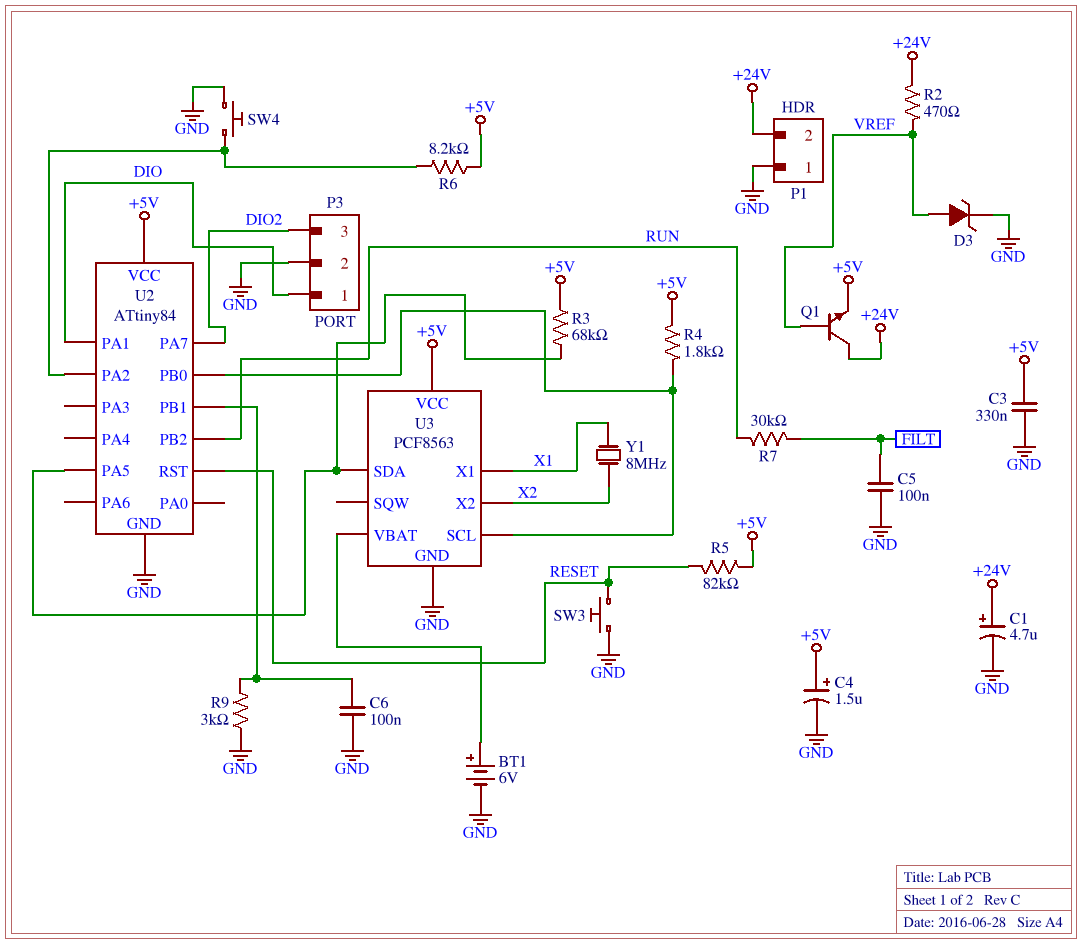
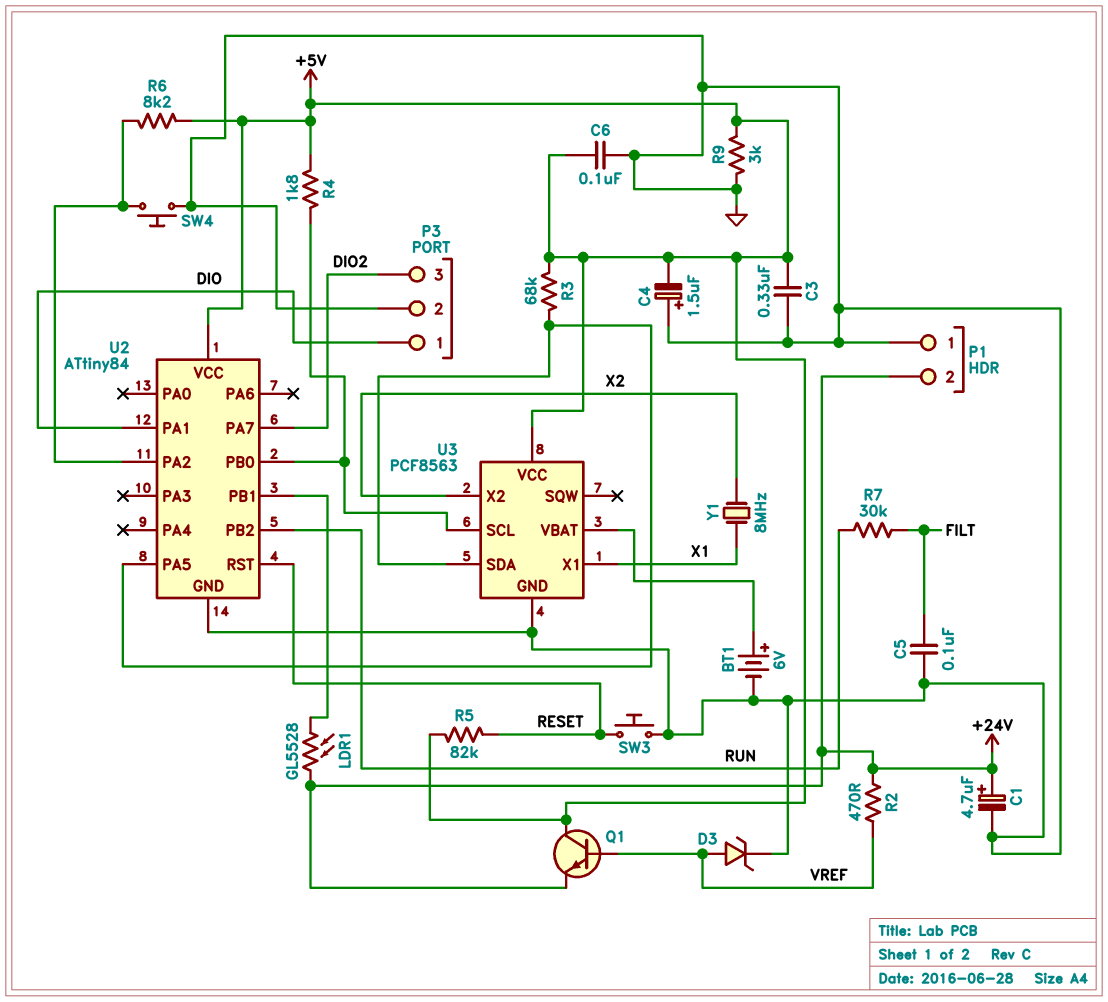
C4: 1.5uF (plus +5V, minus GND) -> 1.5uF (plus GND, minus +5V)
C6: 100nF (GND, U2/PB1) -> 100nF (+5V, GND)
LDR1: none -> GL5528 (+24V, U2/PB1)
Q1: NPN (B VREF, C +24V, E +5V) -> NPN (B VREF, C +5V, E +24V)
R9: 3k (GND, U2/PB1) -> 3k (+5V, GND)

